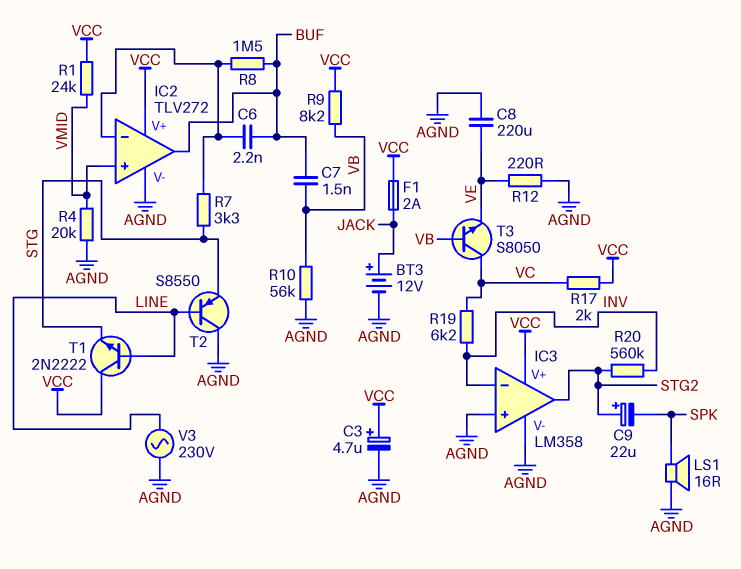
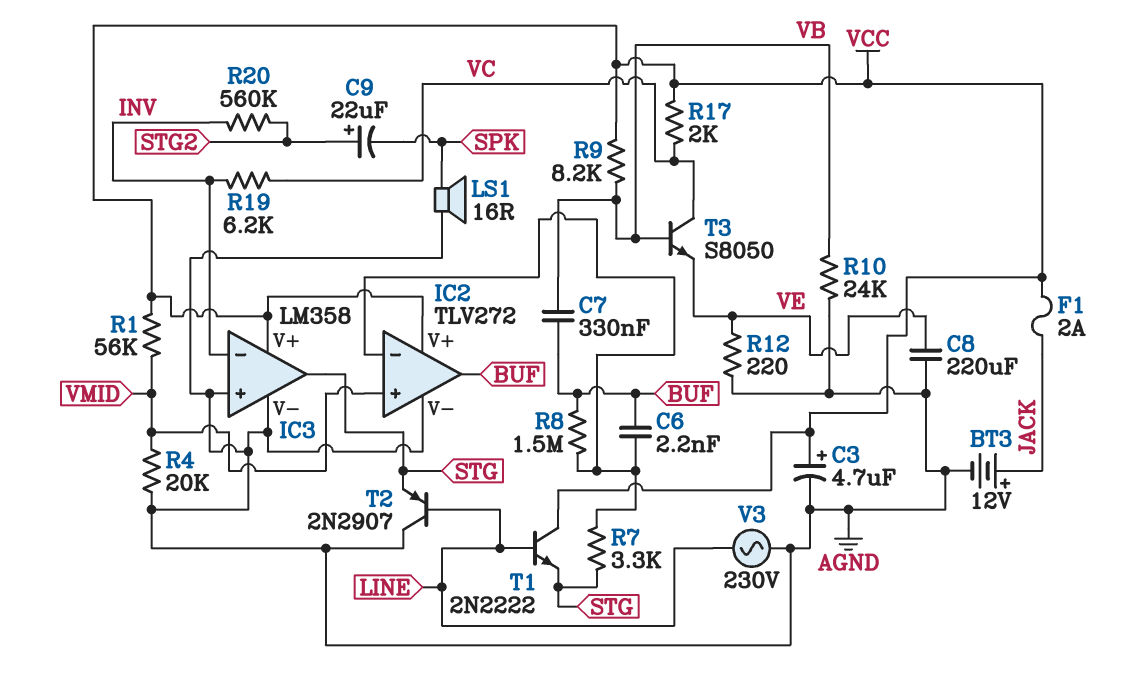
C7: 1.5nF (BUF, VB) -> 330nF (BUF, VB)
IC3 pin out: STG2 -> STG
R1: 24k (VCC, VMID) -> 56k (VCC, VMID)
R10: 56k (AGND, VB) -> 24k (AGND, VB)
T2: PNP S8550 (B LINE, C AGND, E STG) -> PNP 2N2907 (B LINE, C AGND, E STG)

